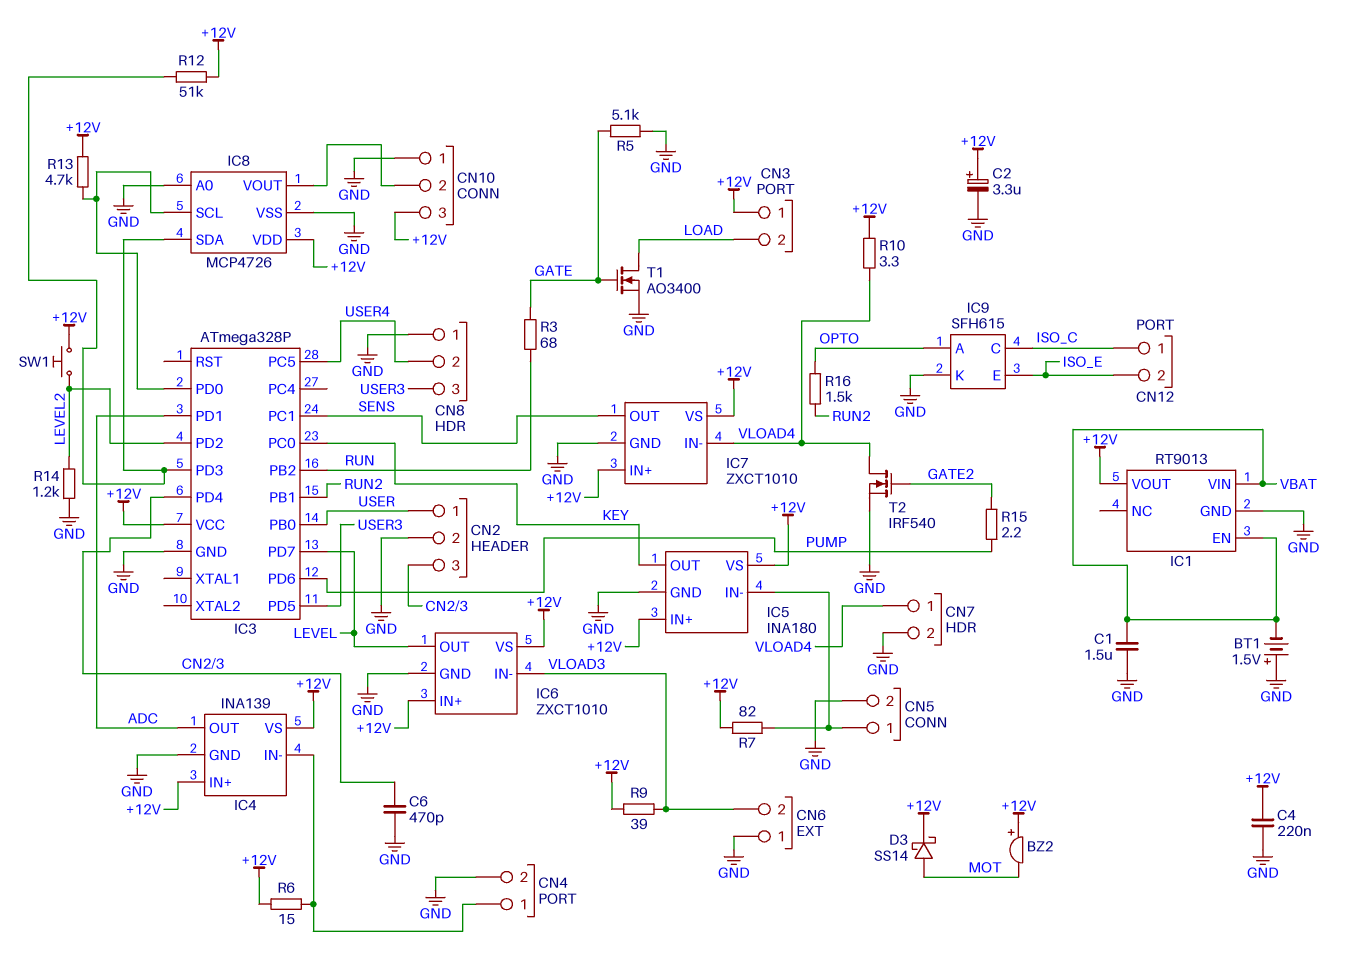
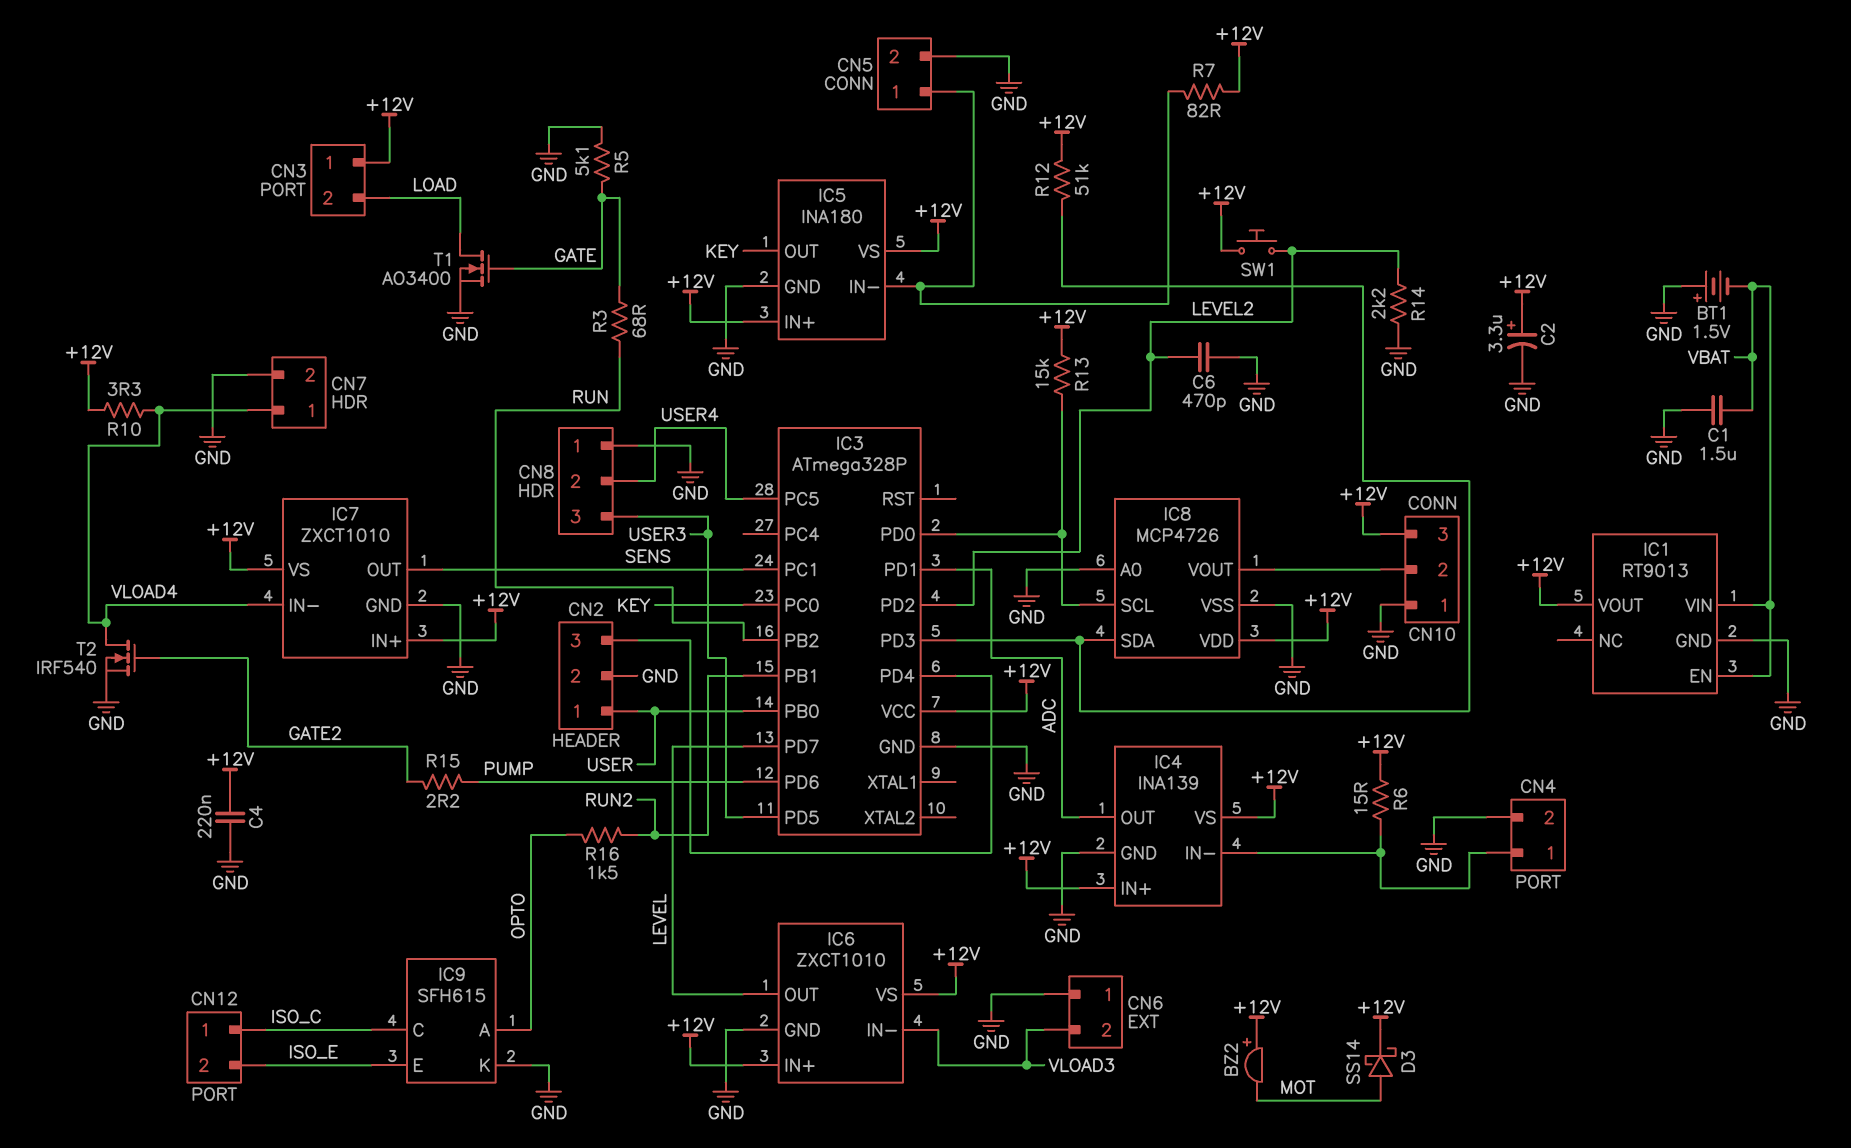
C6: 470pF (CN2/3, GND) -> 470pF (GND, LEVEL2)
R9: 39 (+12V, VLOAD3) -> none
R13: 4.7k (+12V, IC3/PD0) -> 15k (+12V, IC3/PD0)
R14: 1.2k (GND, LEVEL2) -> 2.2k (GND, LEVEL2)

